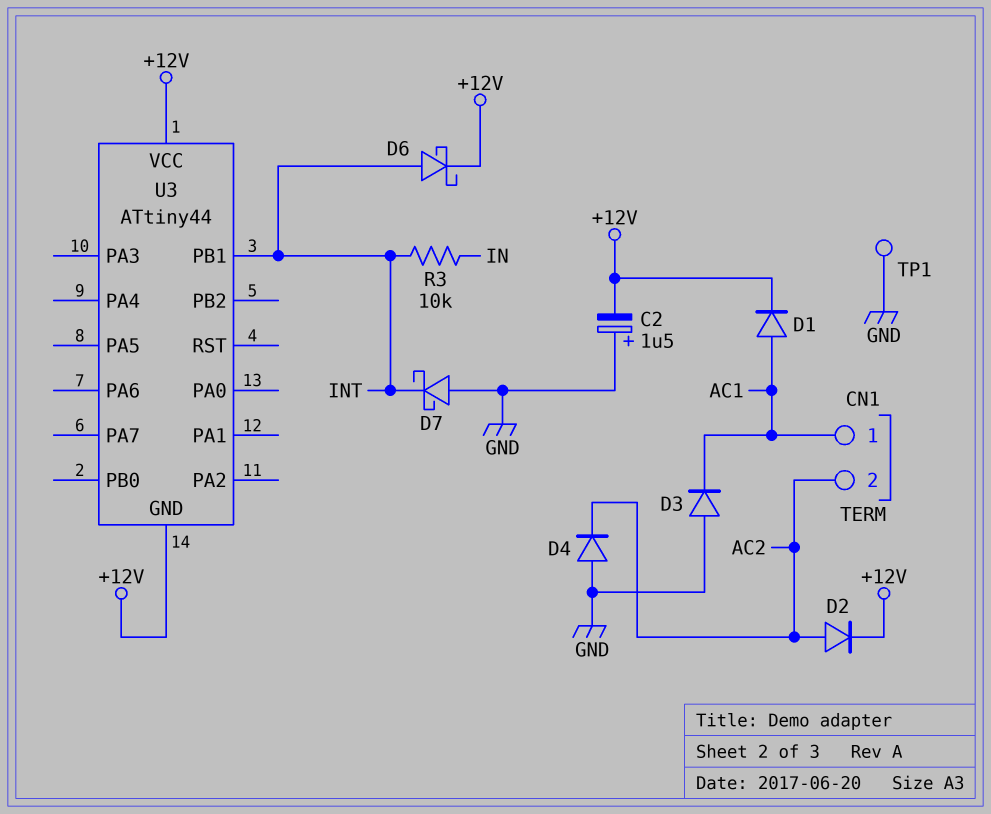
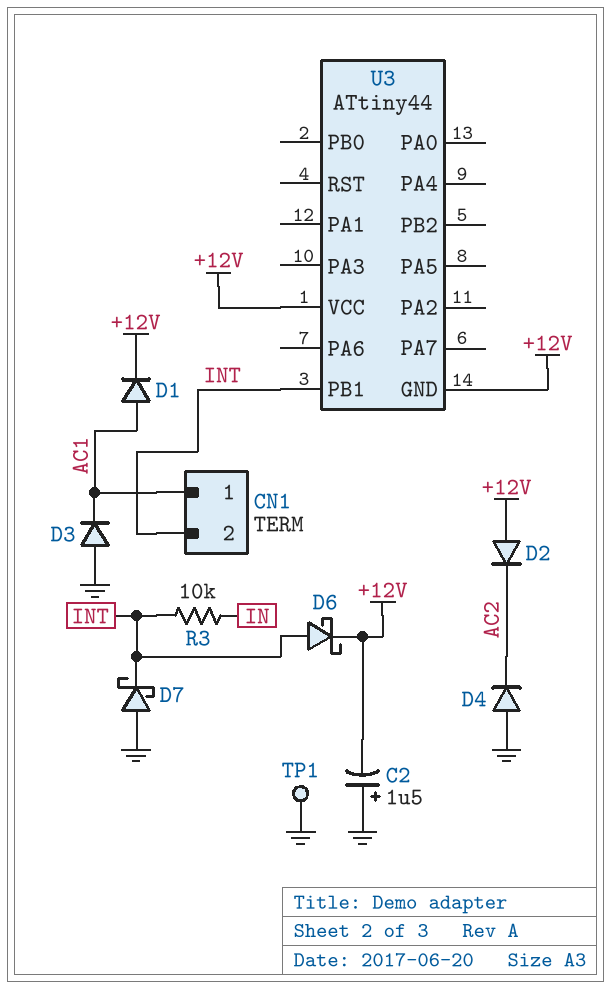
CN1 pin 2: AC2 -> INT
D2: diode (A AC2, K +12V) -> diode (A +12V, K AC2)

